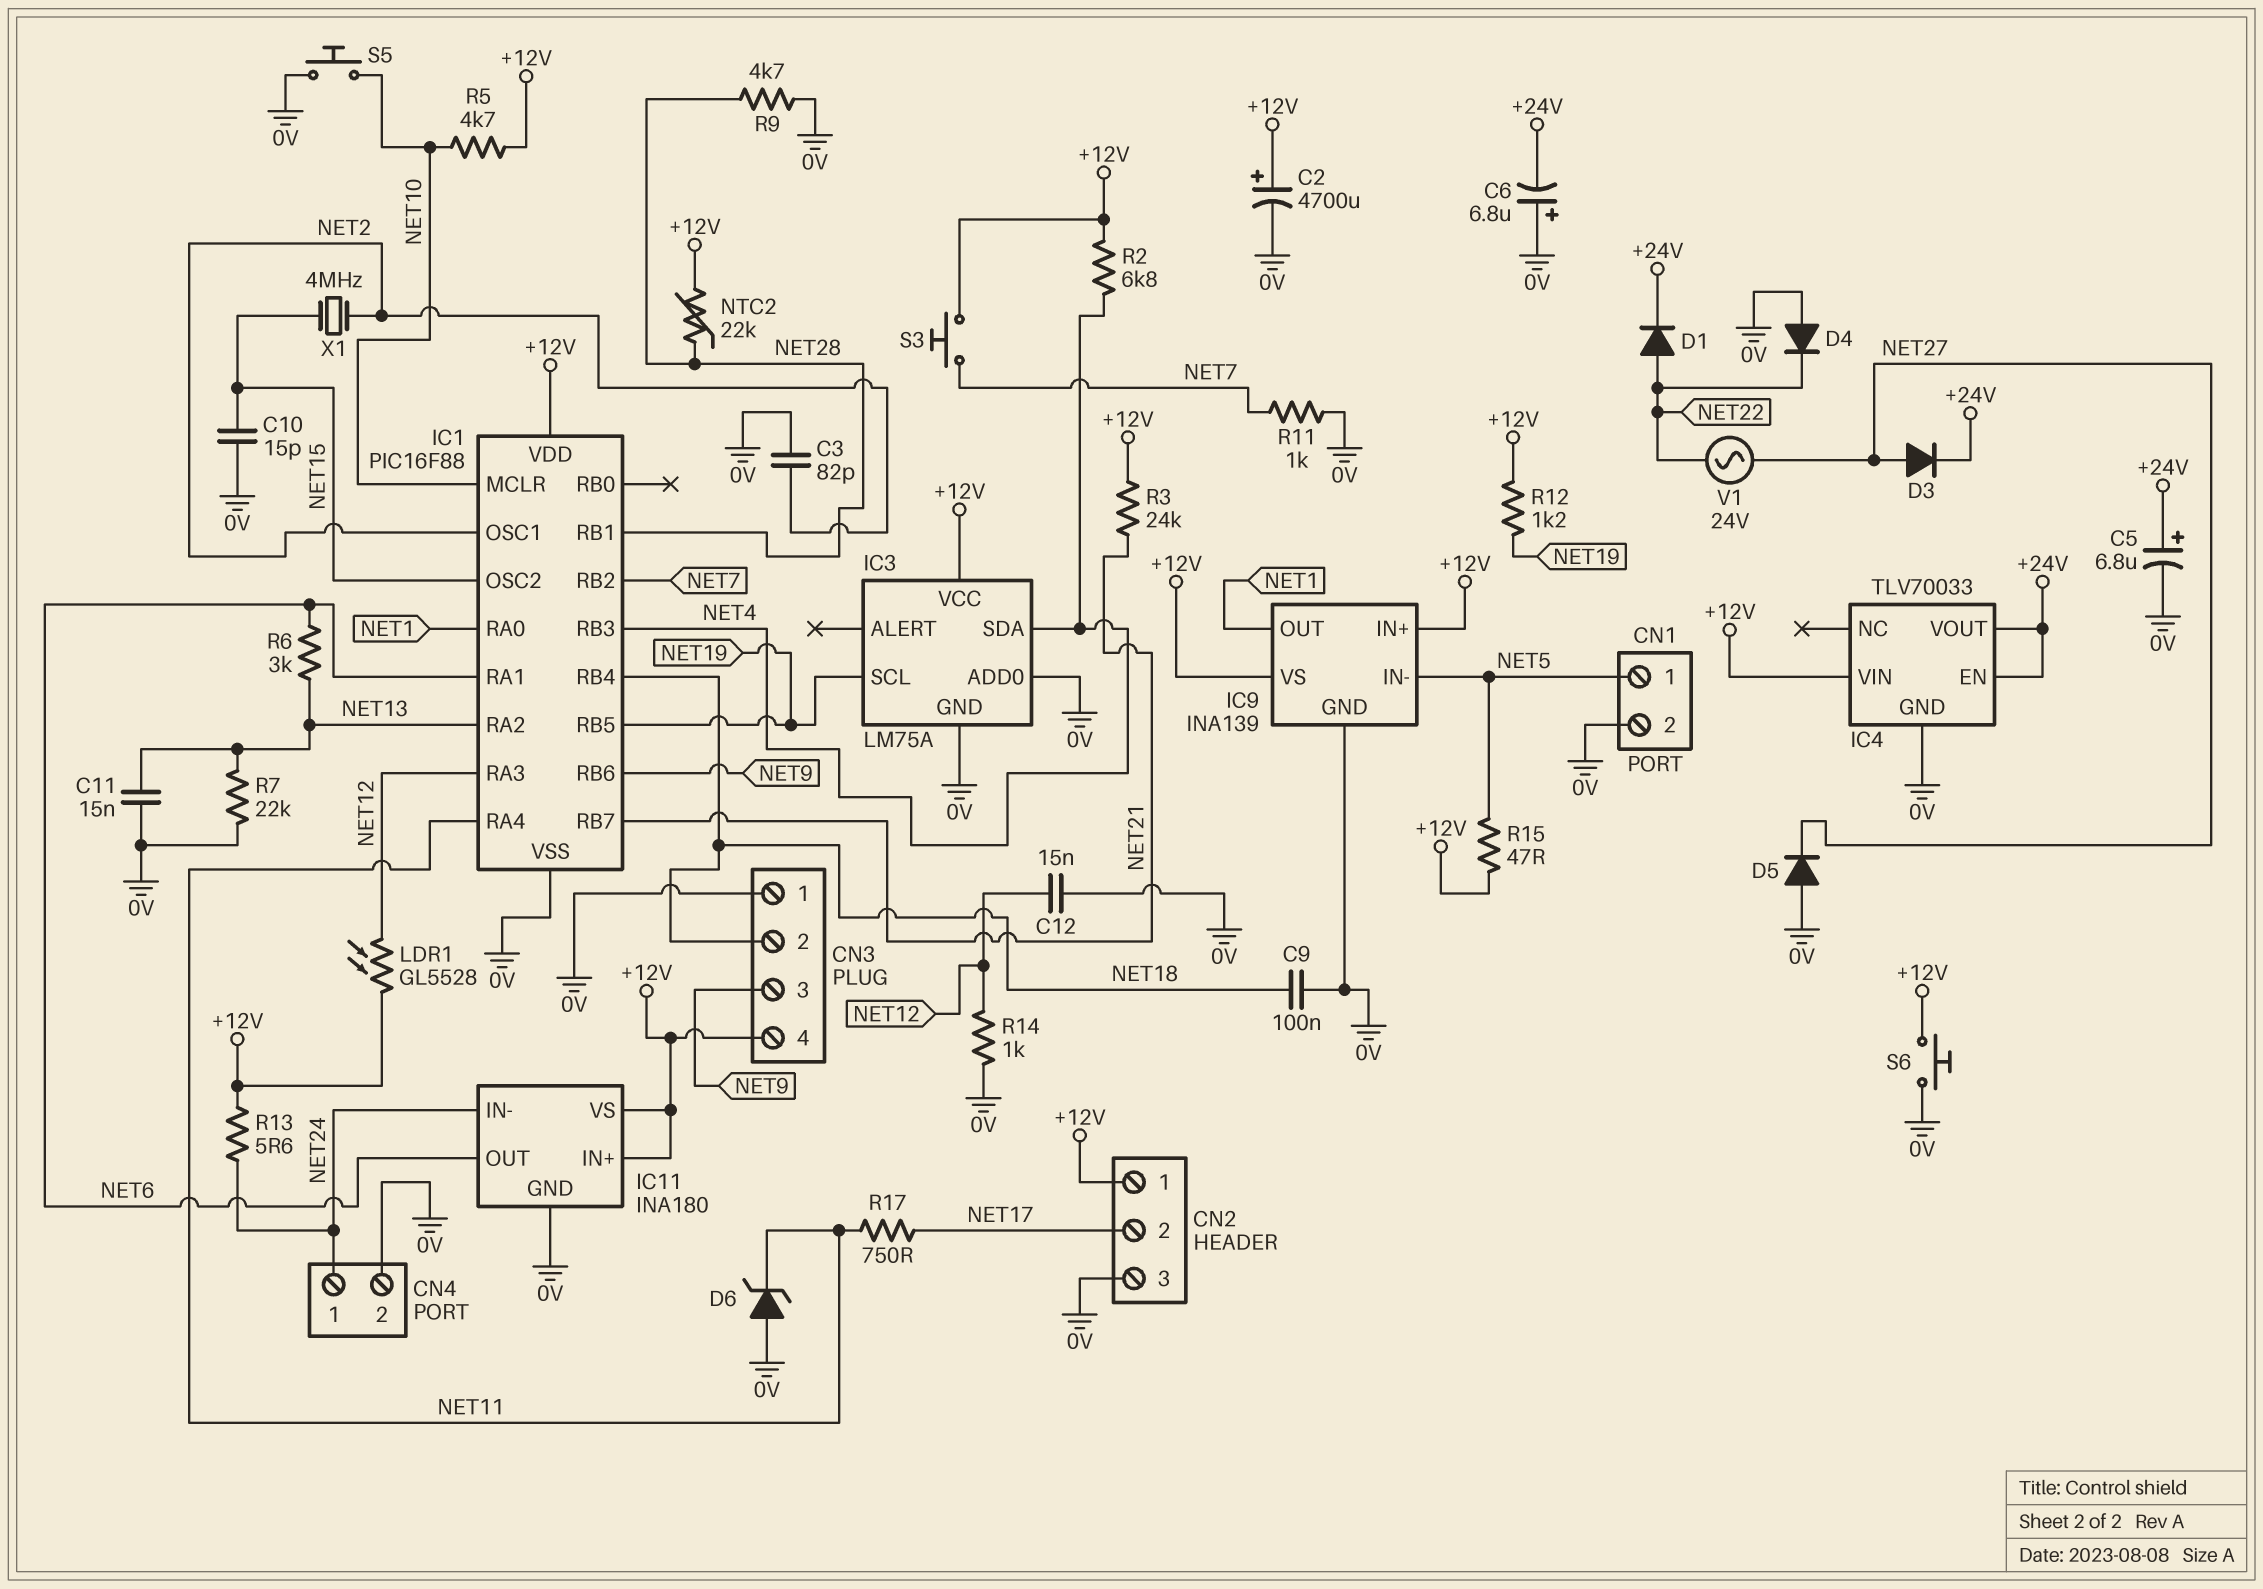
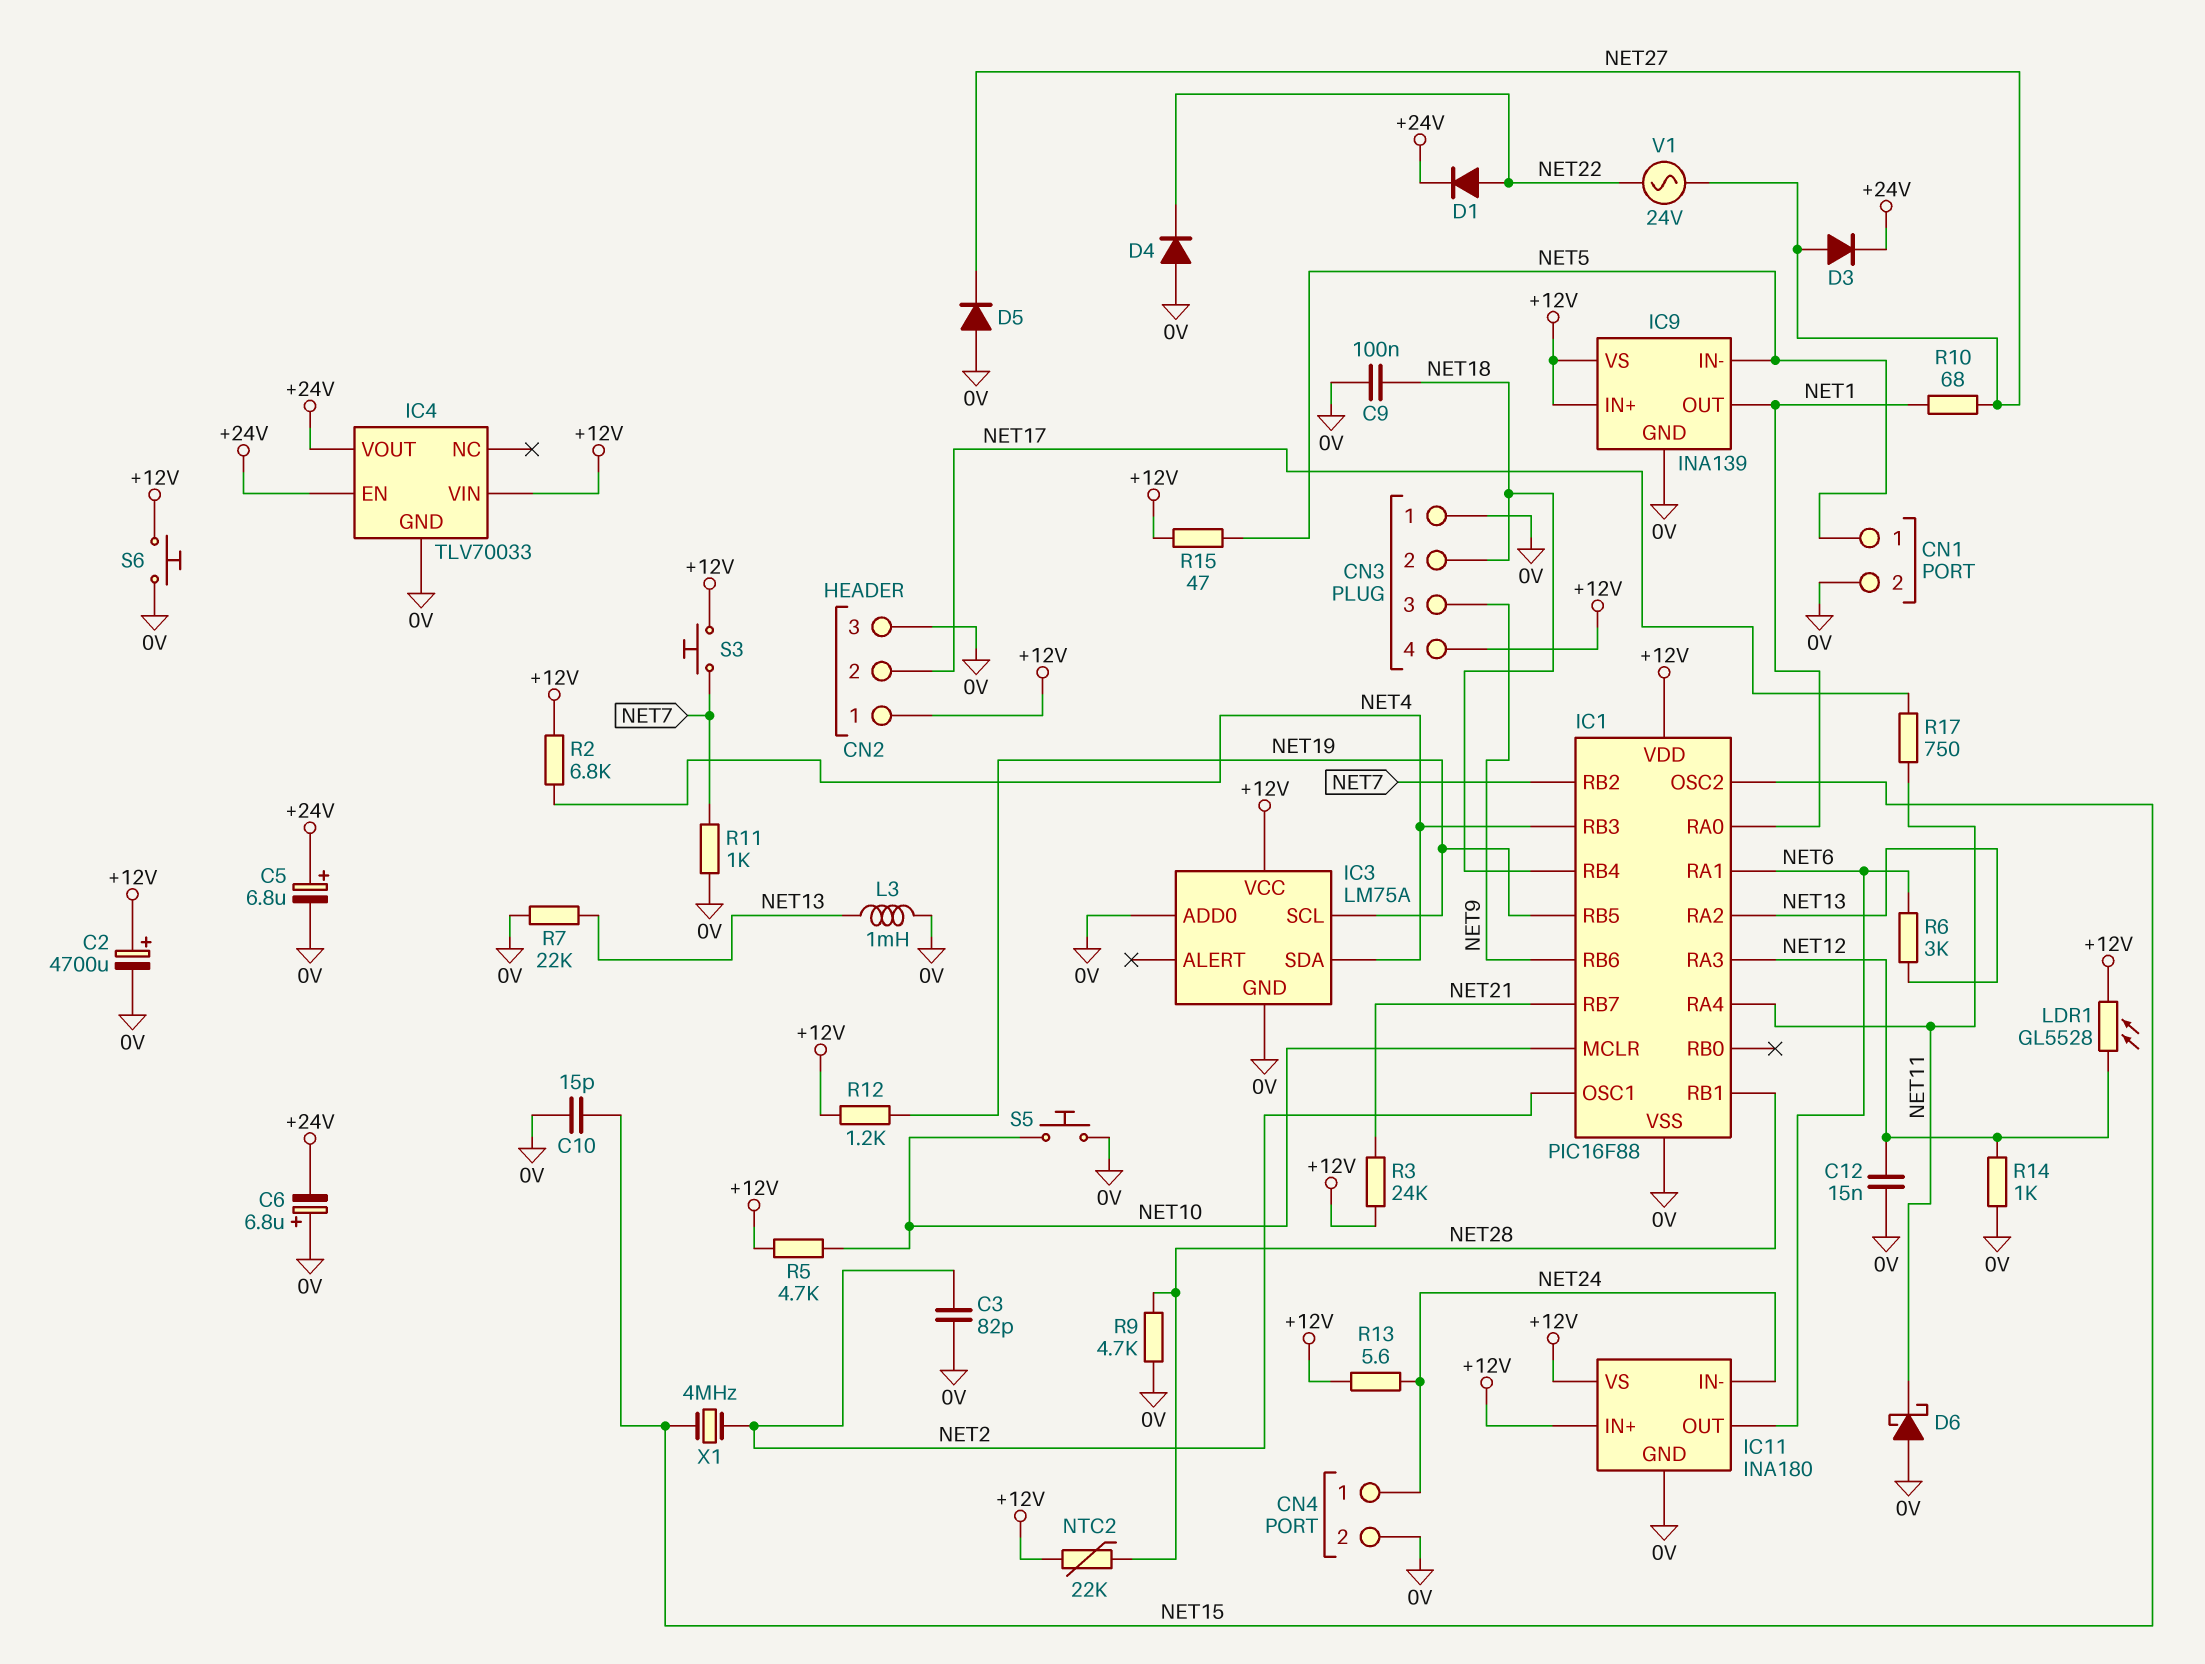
C11: 15nF (0V, NET13) -> none
D6: zener (A 0V, K NET11) -> schottky (A 0V, K NET11)
L3: none -> 1mH (0V, NET13)
R10: none -> 68 (NET1, NET27)

